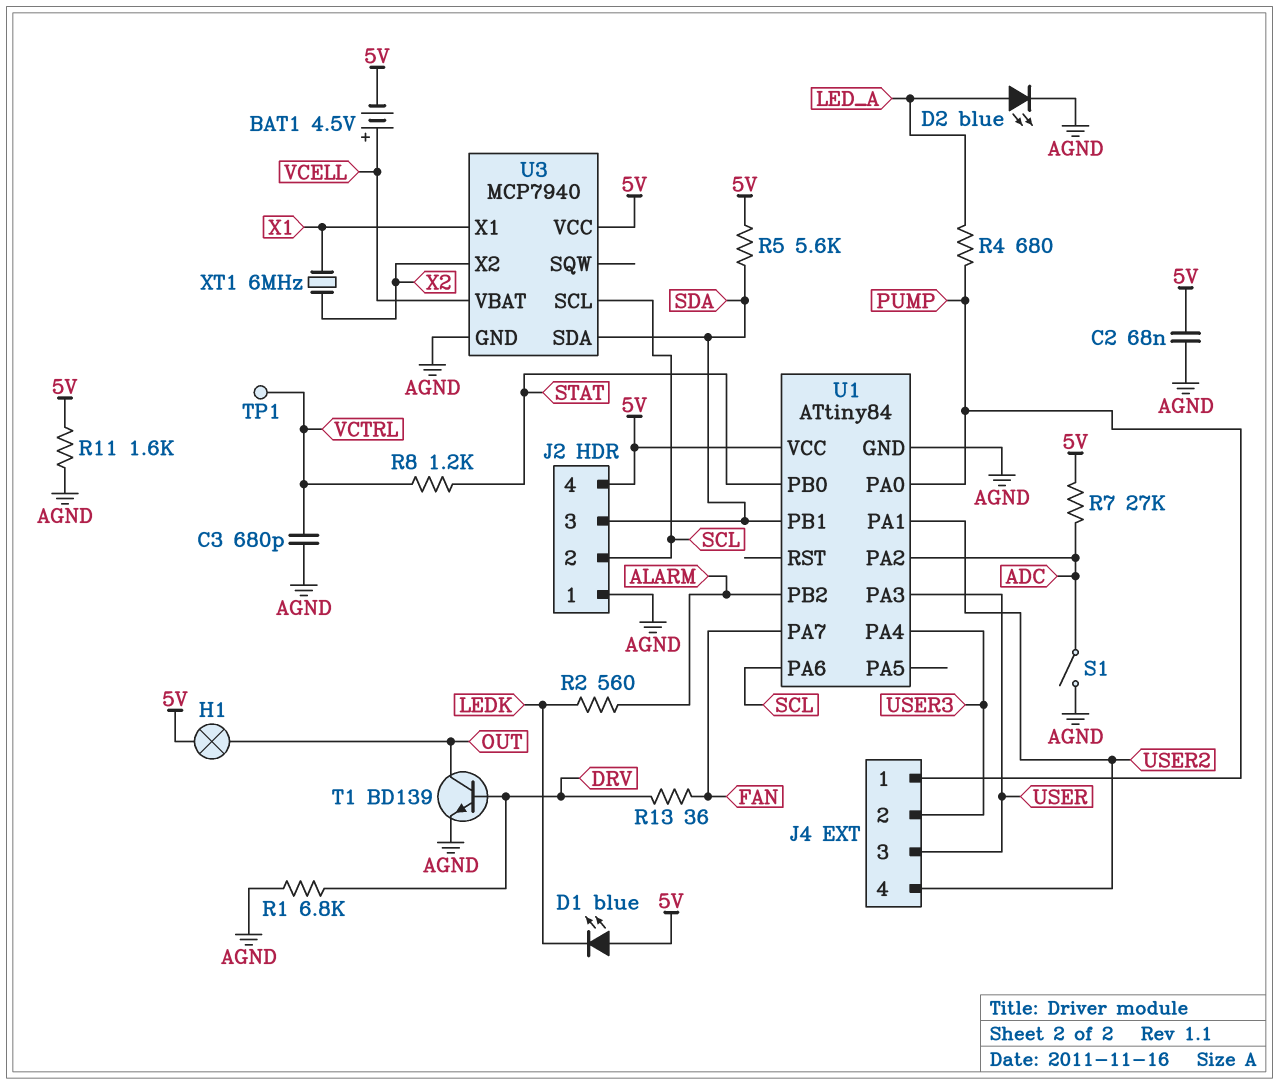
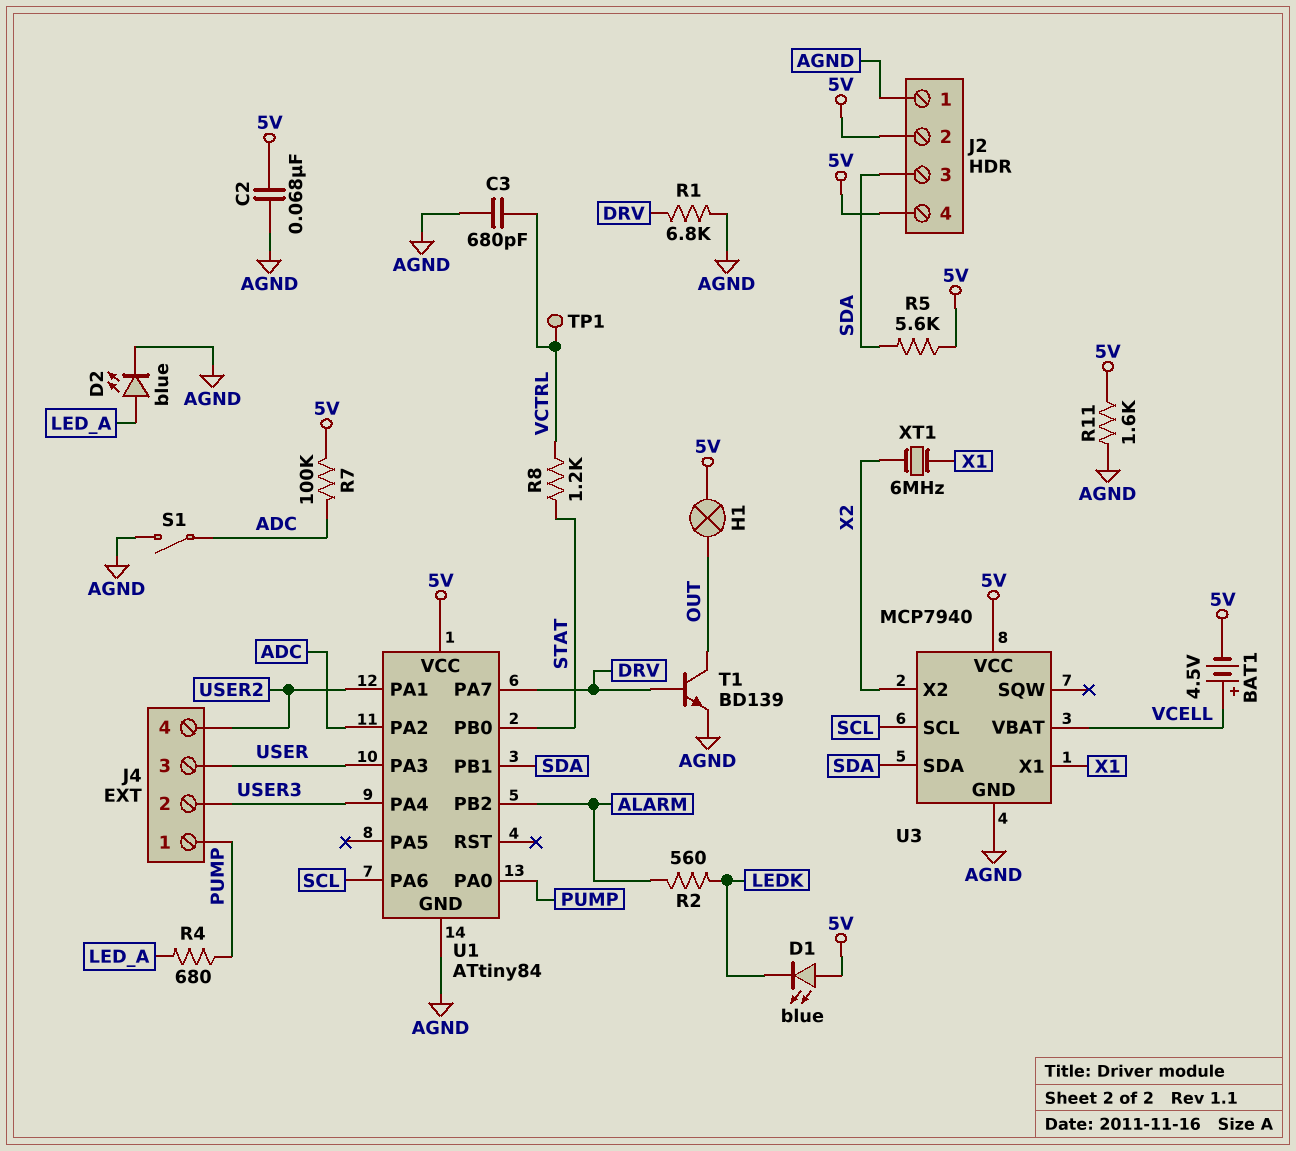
J2 pin 2: SCL -> 5V
R7: 27k (5V, ADC) -> 100k (5V, ADC)
R13: 36 (DRV, FAN) -> none
U1 pin PA7: FAN -> DRV

